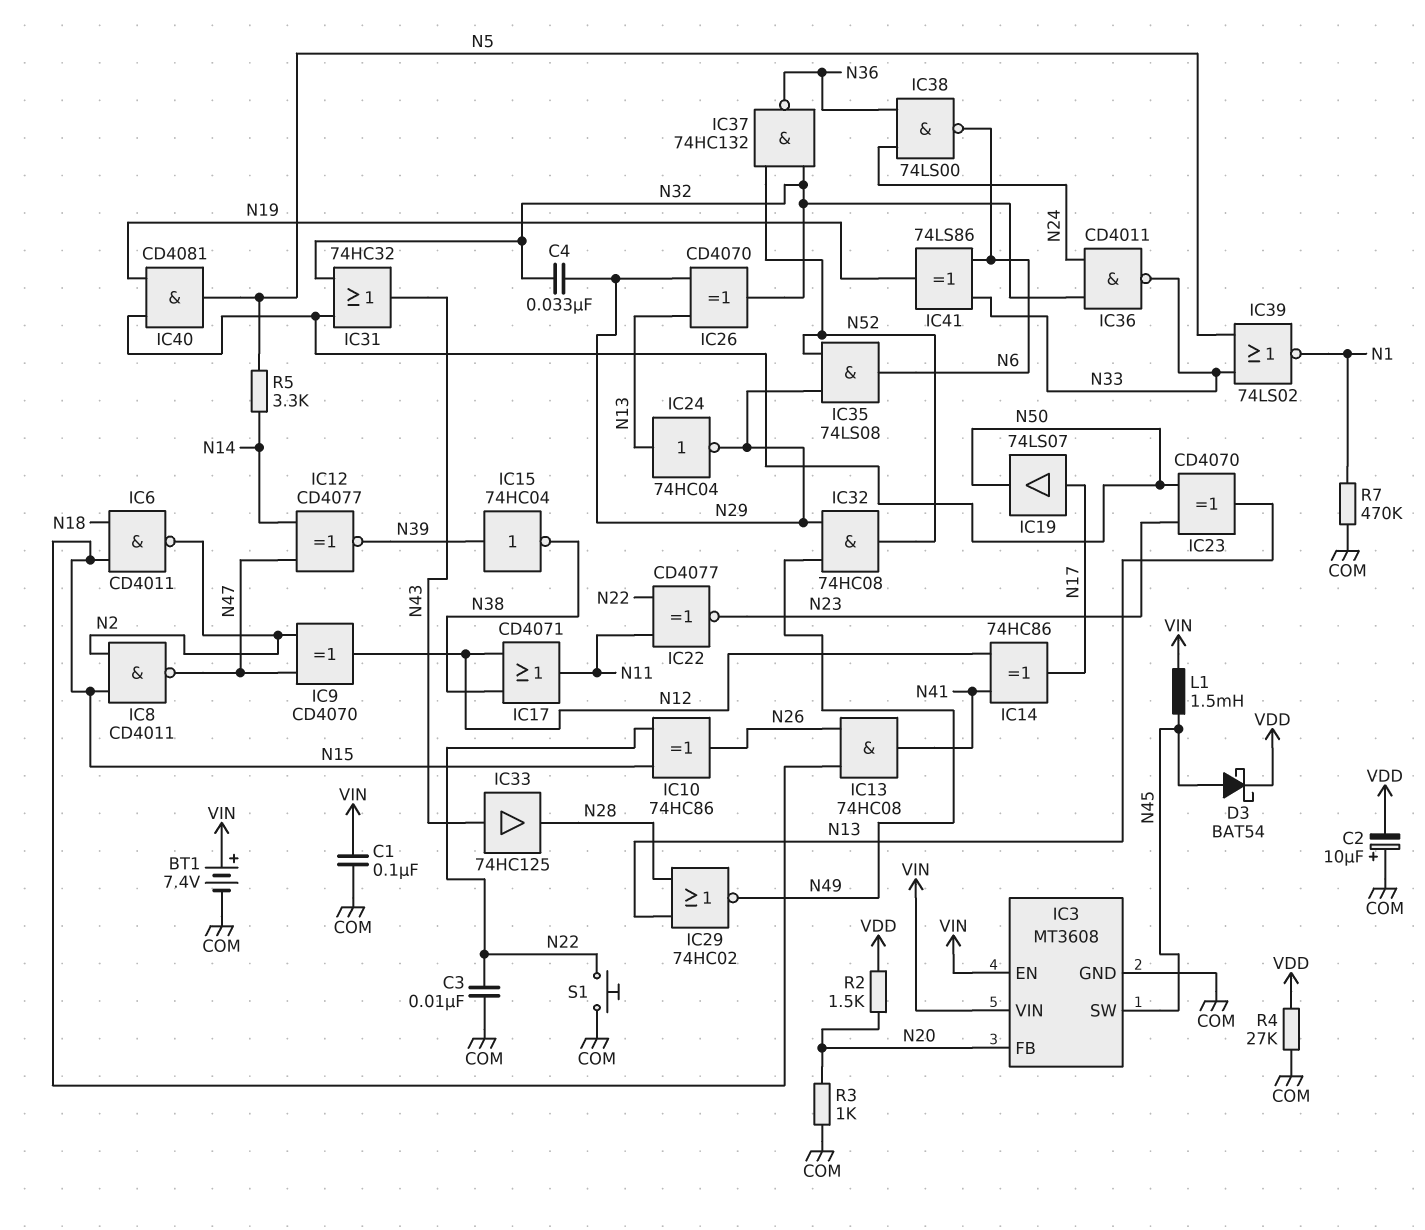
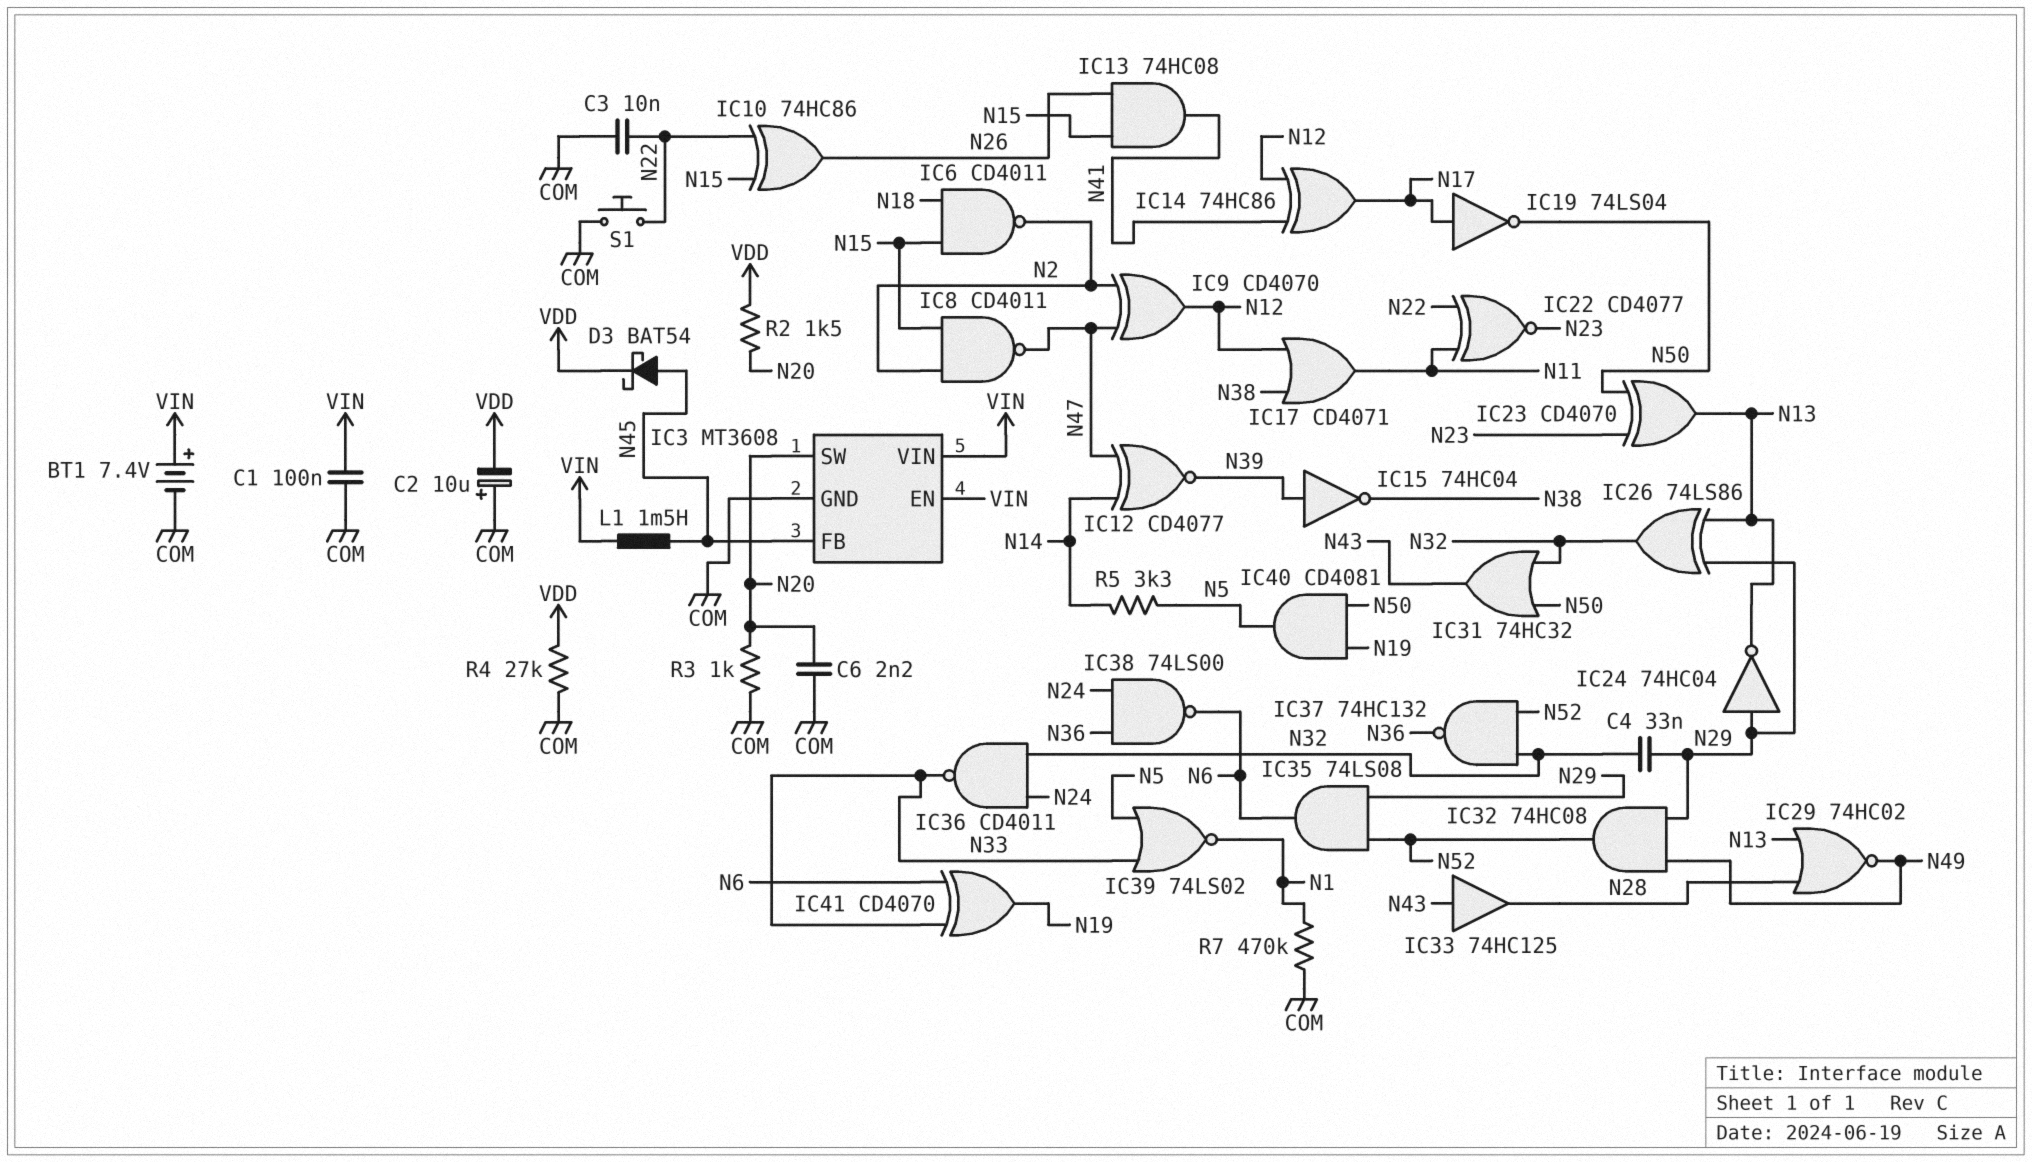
C6: none -> 2.2nF (COM, N20)
IC3 pin FB: N20 -> N45
IC3 pin SW: N45 -> N20
IC19: buffer 74LS07 (in N17, out N50) -> NOT 74LS04 (in N17, out N50)
IC24: NOT 74HC04 (in N13, out N29) -> NOT 74HC04 (in N29, out N13)
IC26: XOR CD4070 (in N13, in N29, out N32) -> XOR 74LS86 (in N13, in N29, out N32)
IC41: XOR 74LS86 (in N6, in N33, out N19) -> XOR CD4070 (in N6, in N33, out N19)

